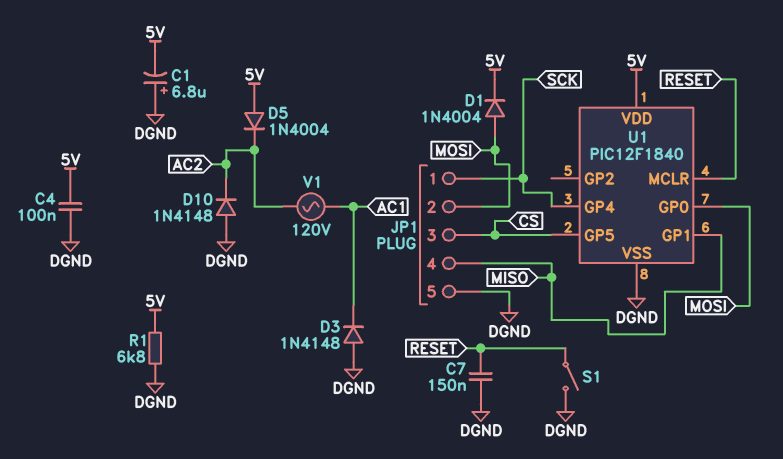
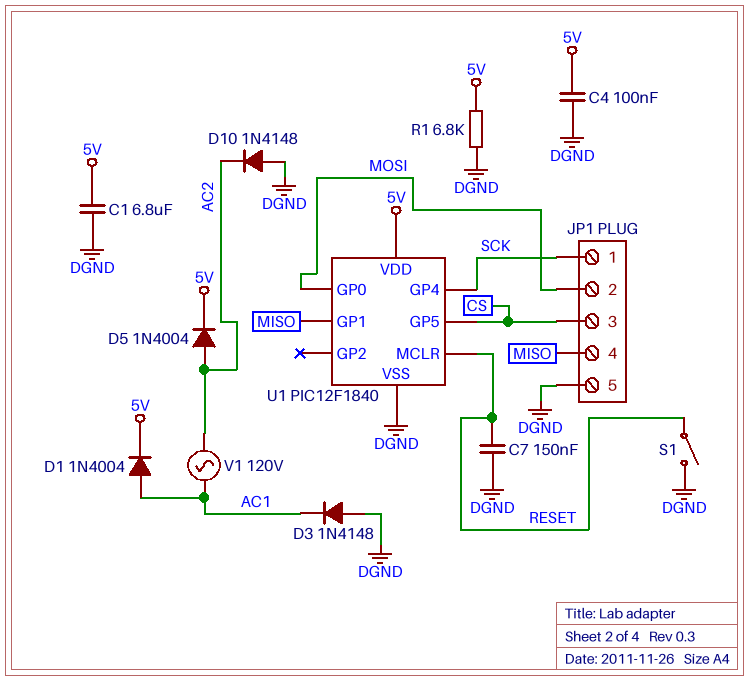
C1: 6.8uF (plus DGND, minus 5V) -> 6.8uF (5V, DGND)
D1: diode 1N4004 (A MOSI, K 5V) -> diode 1N4004 (A AC1, K 5V)
D5: diode 1N4004 (A 5V, K AC2) -> diode 1N4004 (A AC2, K 5V)

